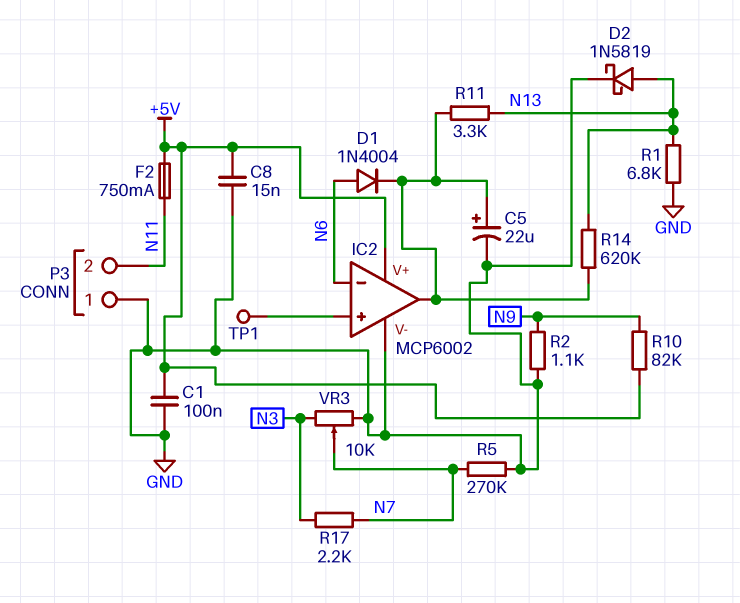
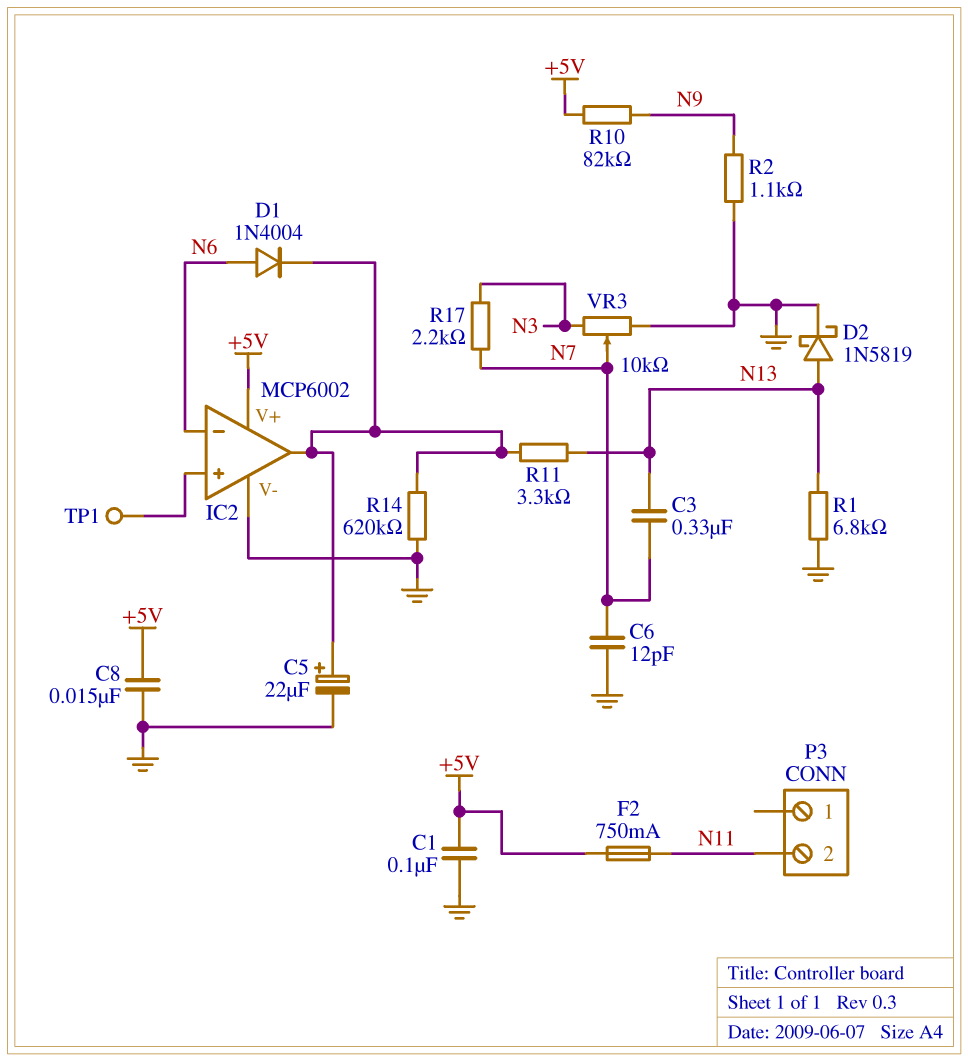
C3: none -> 330nF (N7, N13)
C6: none -> 12pF (GND, N7)
P3 pin 1: GND -> none
R5: 270k (GND, N7) -> none
R14: 620k (IC2/out, N13) -> 620k (GND, IC2/out)

